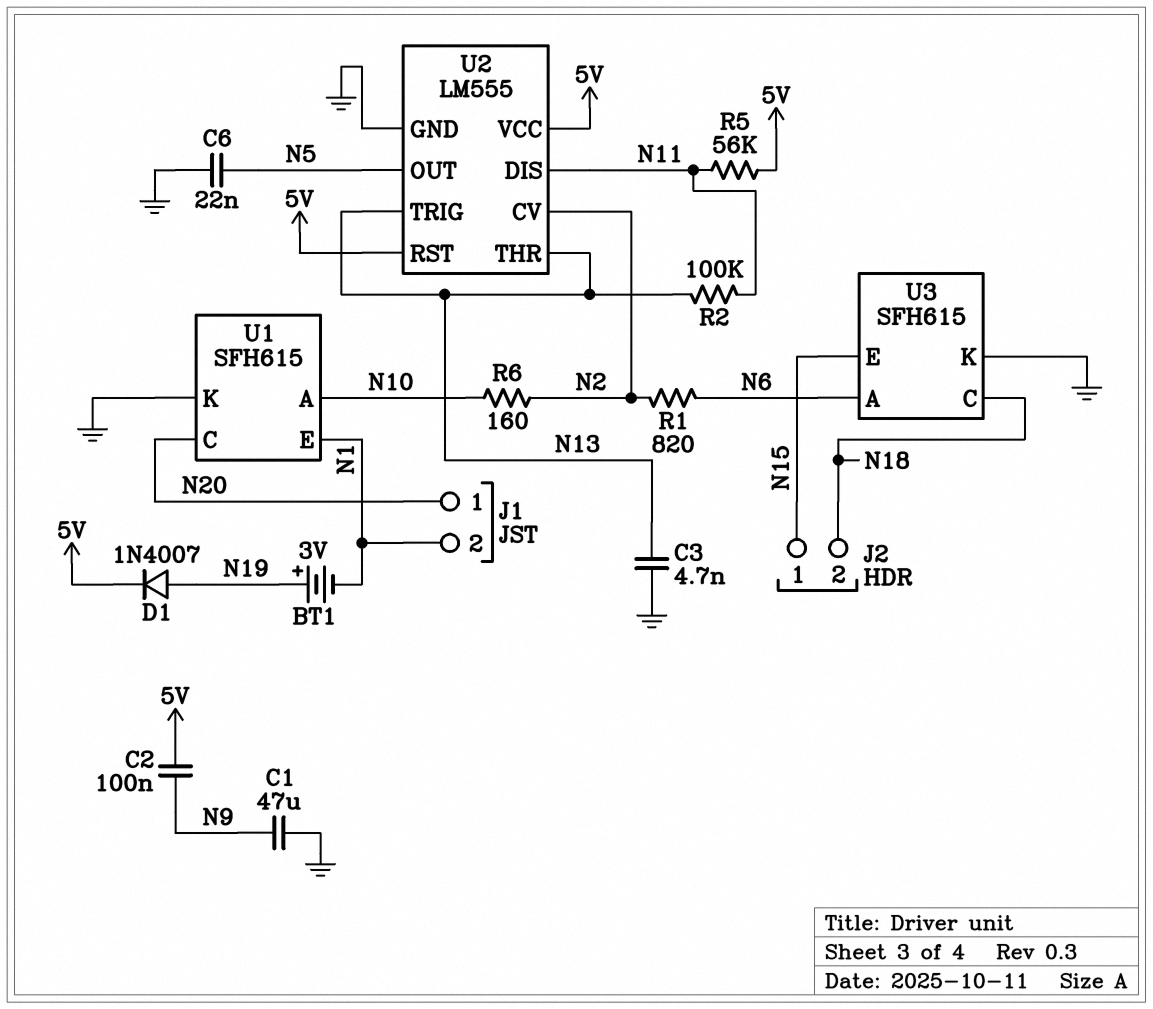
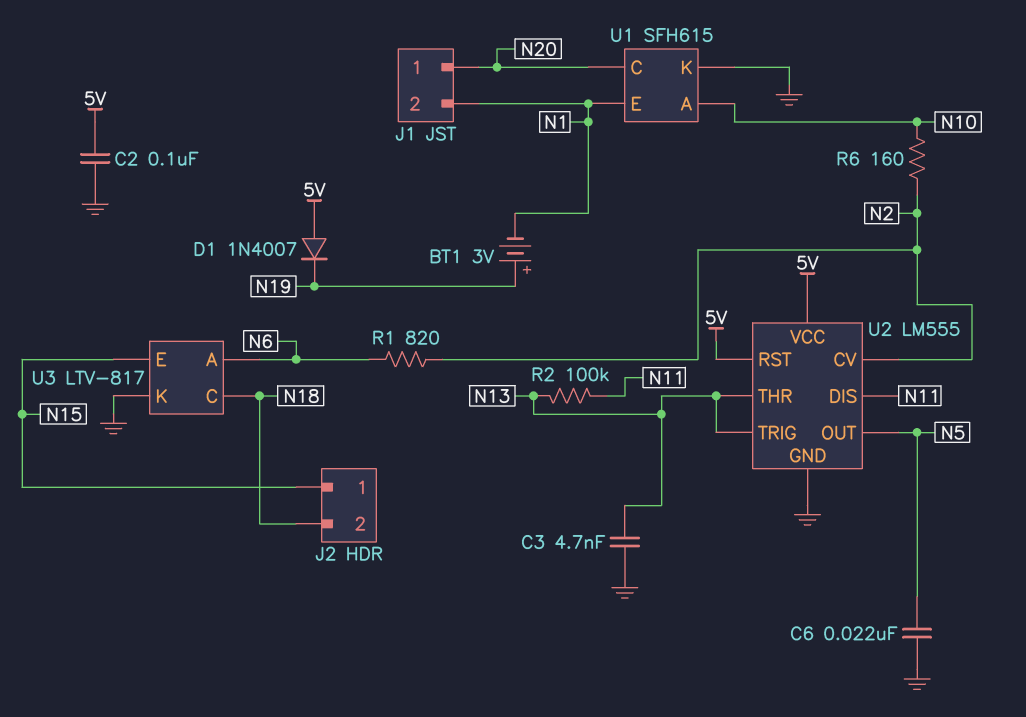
C1: 47uF (GND, N9) -> none
C2: 100nF (5V, N9) -> 100nF (5V, GND)
D1: diode 1N4007 (A N19, K 5V) -> diode 1N4007 (A 5V, K N19)
R5: 56k (5V, N11) -> none
U3: SFH615 -> LTV-817

